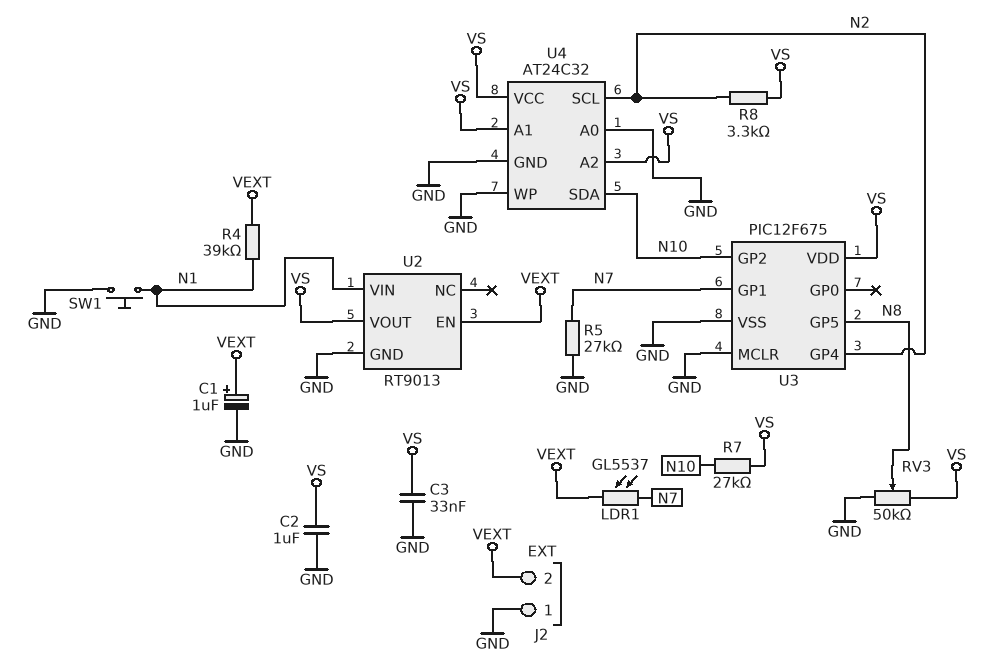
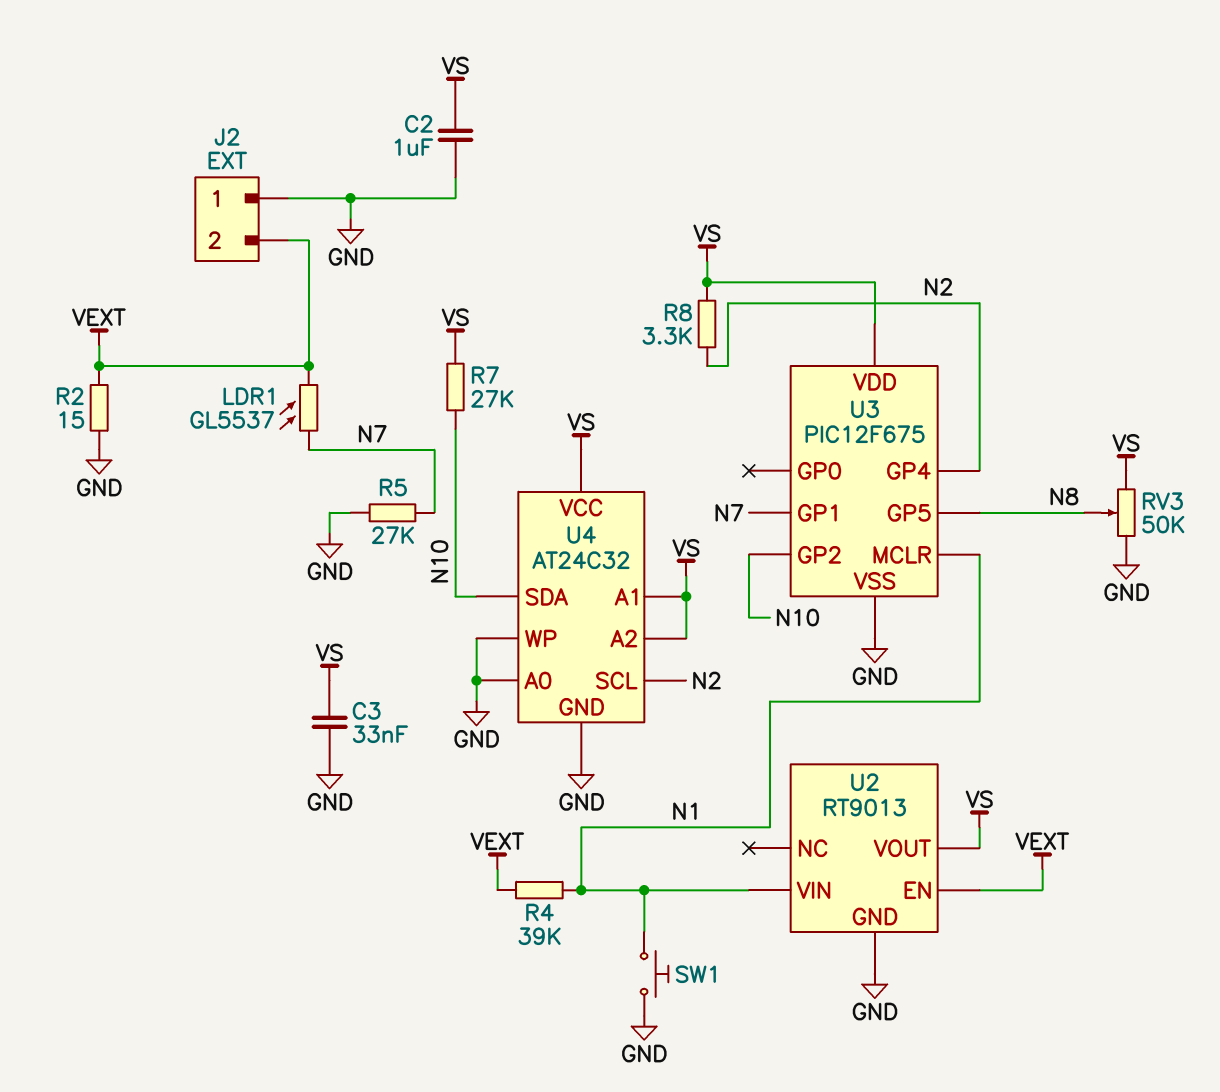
C1: 1uF (plus VEXT, minus GND) -> none
R2: none -> 15 (GND, VEXT)
U3 pin MCLR: GND -> N1

